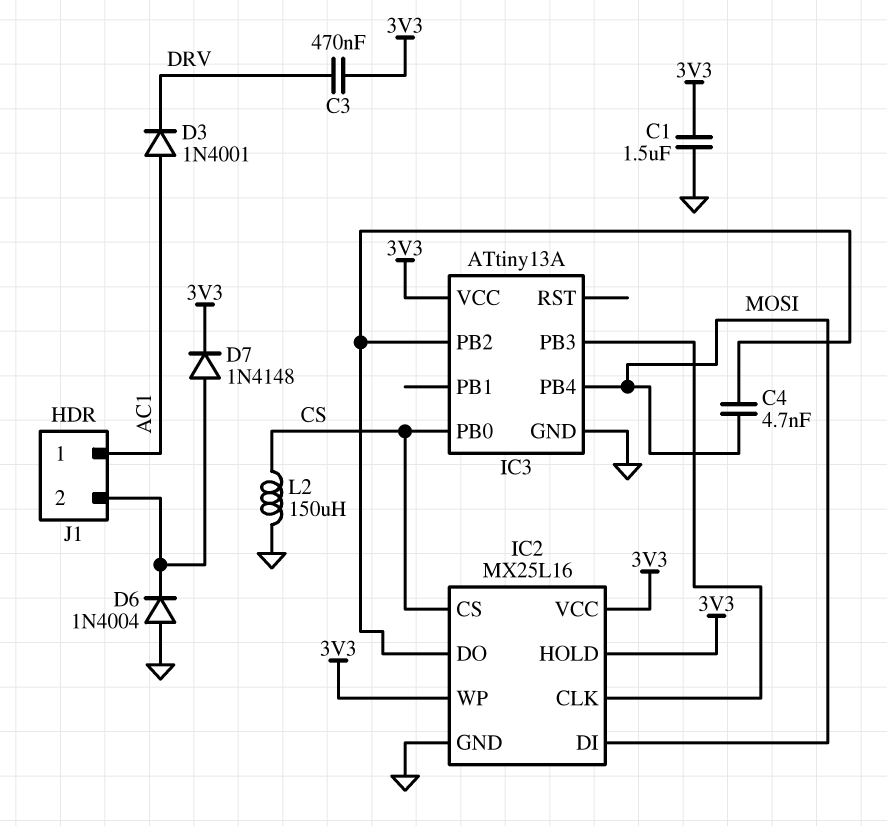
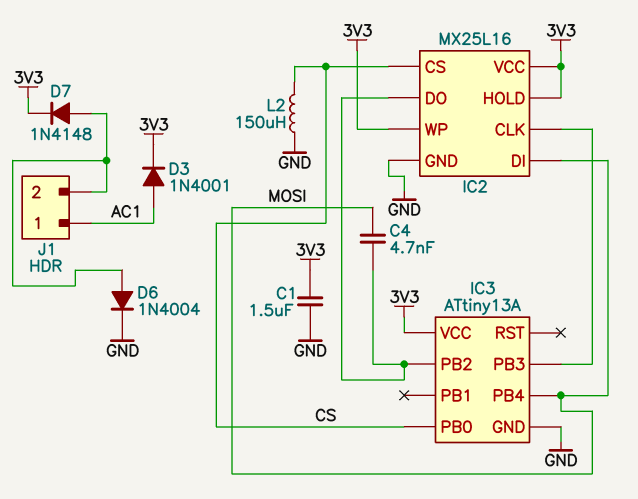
C3: 470nF (3V3, DRV) -> none
D3: diode 1N4001 (A AC1, K DRV) -> diode 1N4001 (A AC1, K 3V3)
D6: diode 1N4004 (A GND, K J1/2) -> diode 1N4004 (A J1/2, K GND)

